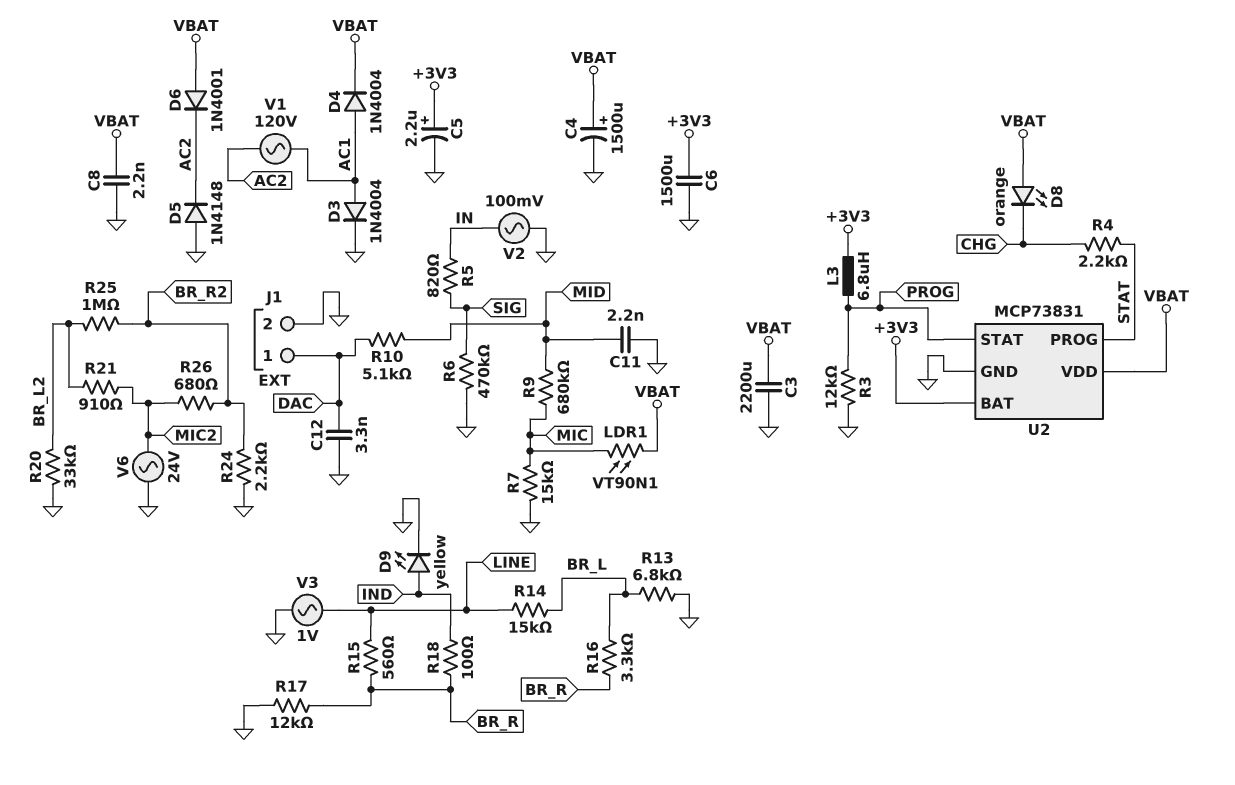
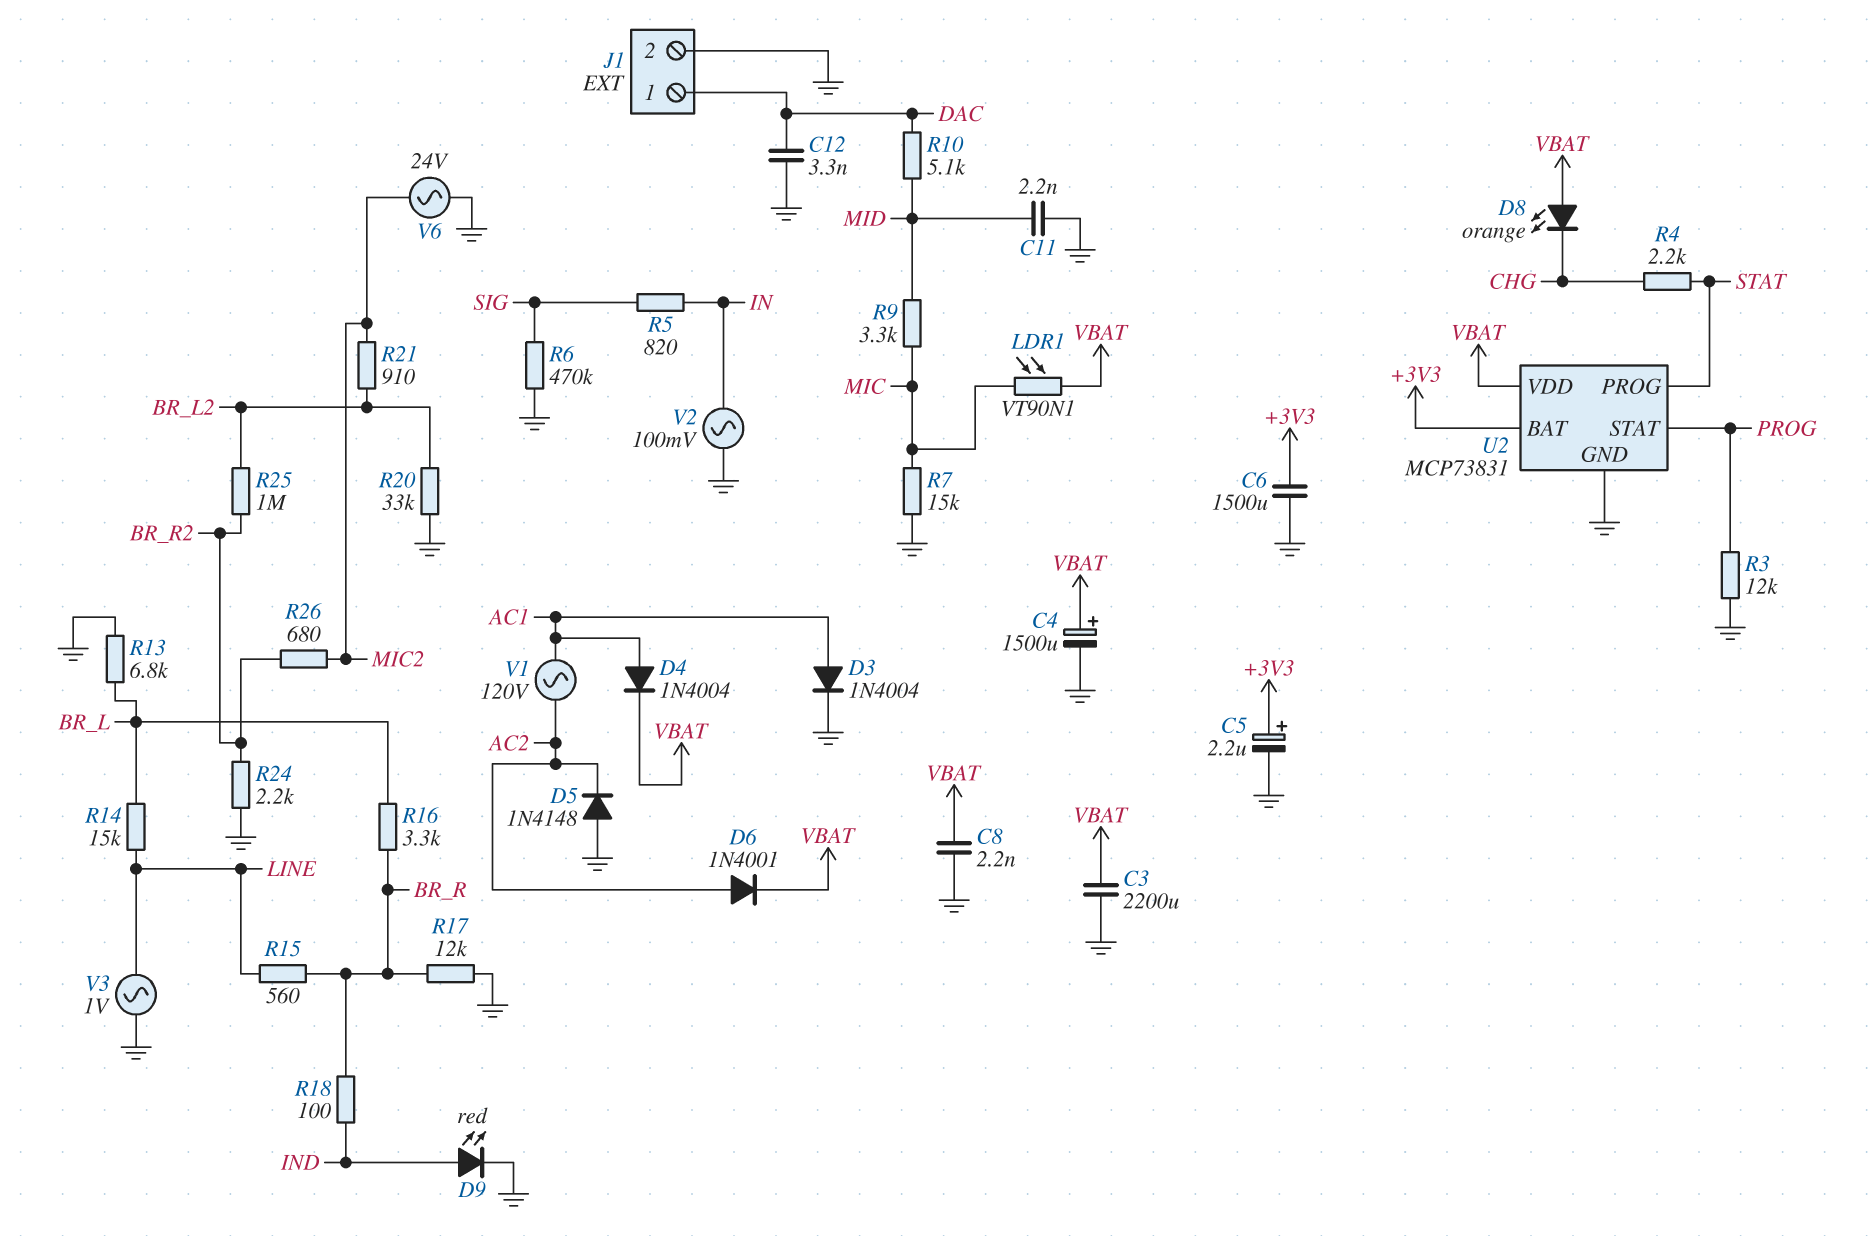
D6: diode 1N4001 (A VBAT, K AC2) -> diode 1N4001 (A AC2, K VBAT)
D9: LED yellow (A IND, K GND) -> LED red (A IND, K GND)
L3: 6.8uH (+3V3, PROG) -> none
R9: 680k (MIC, MID) -> 3.3k (MIC, MID)

